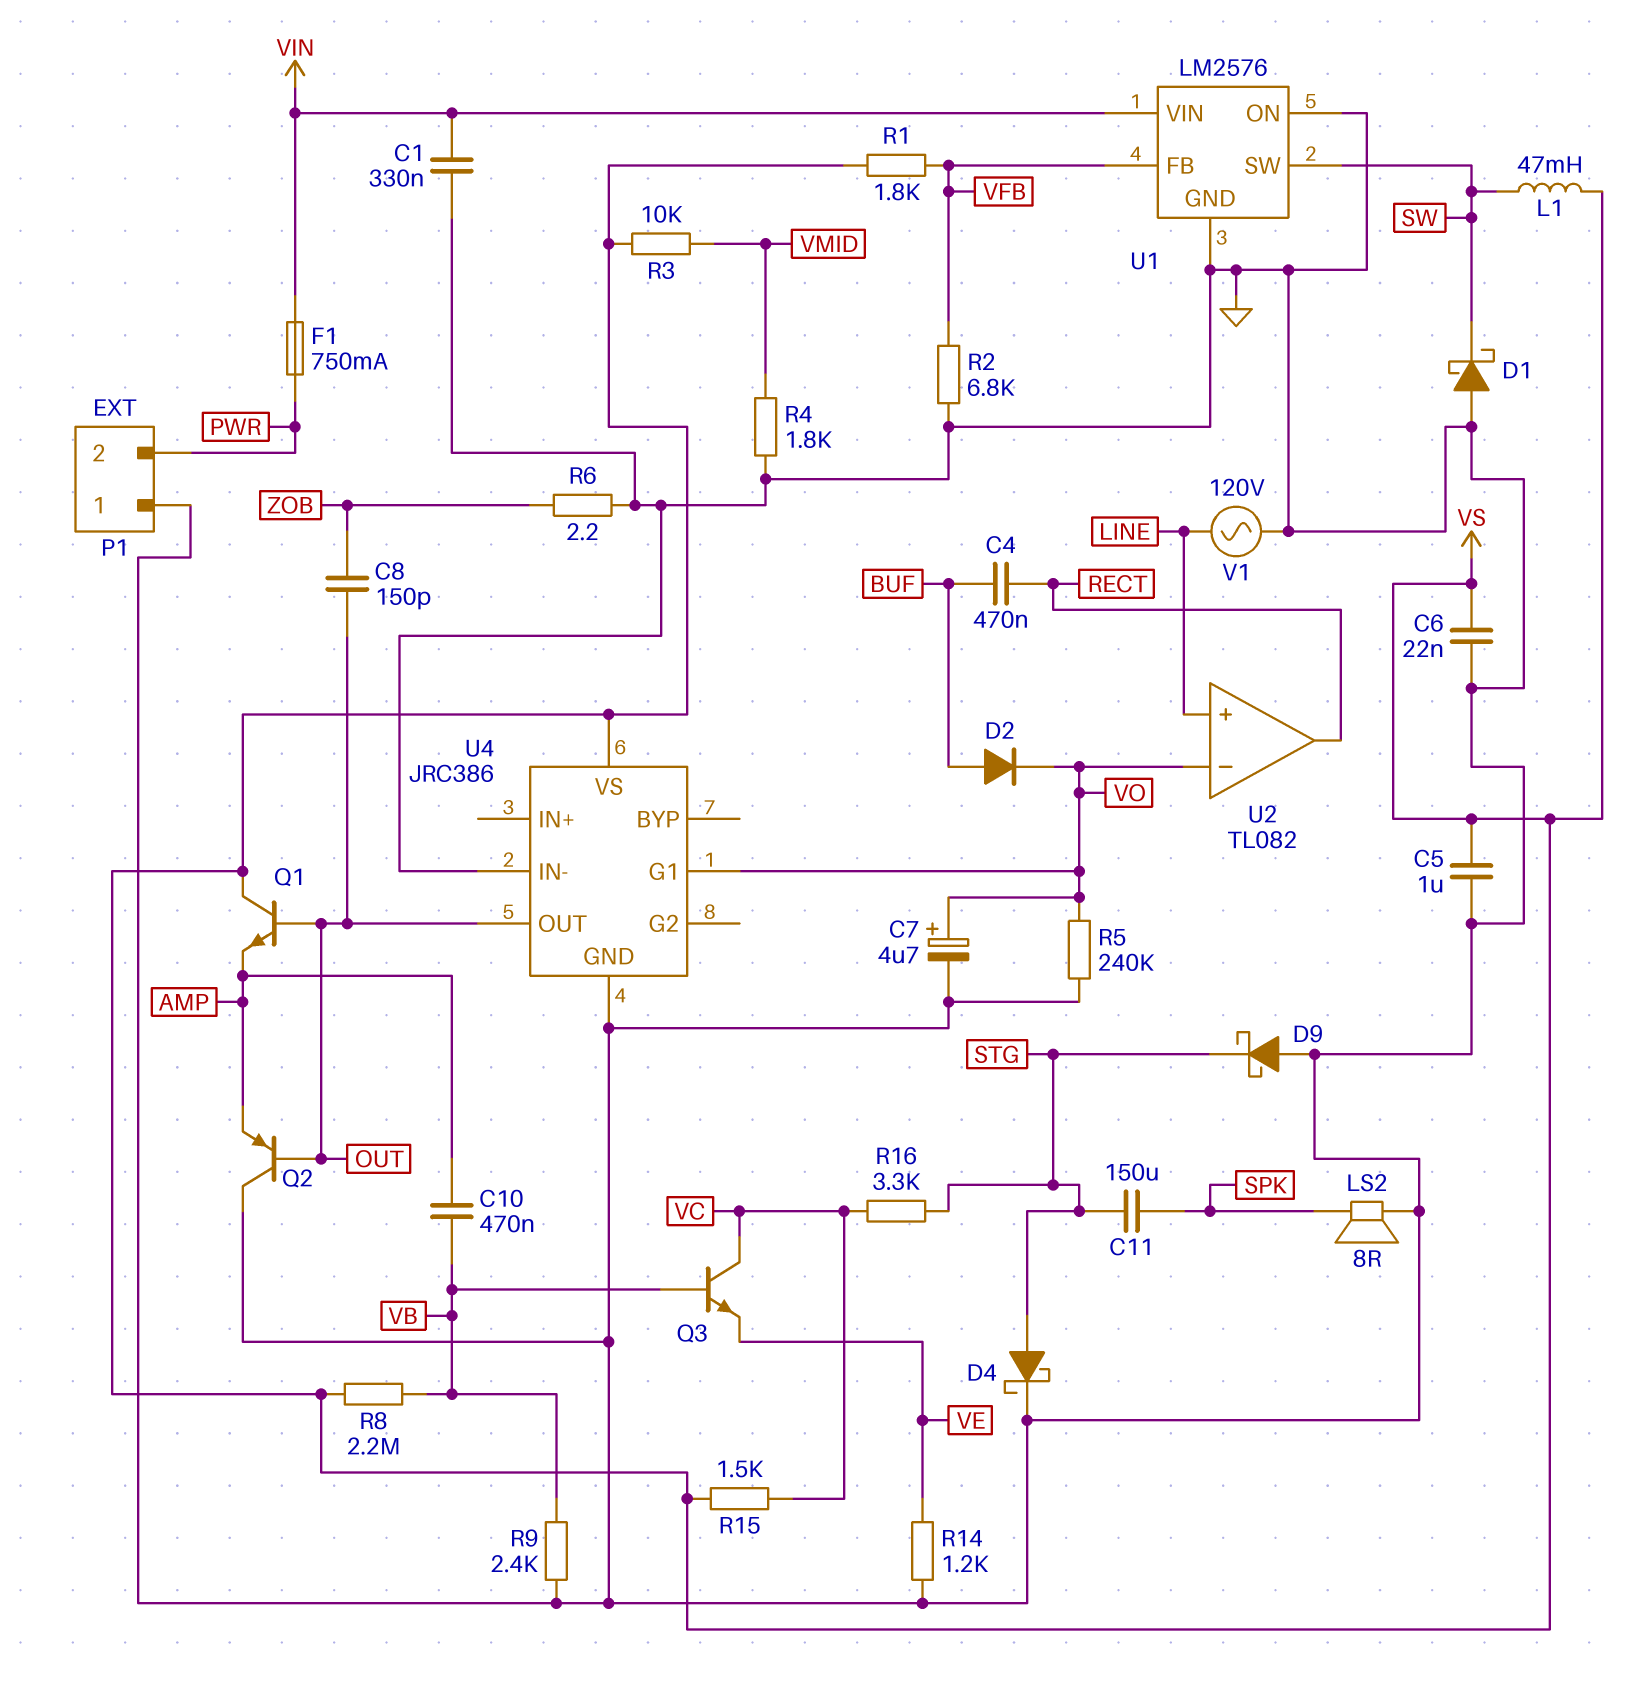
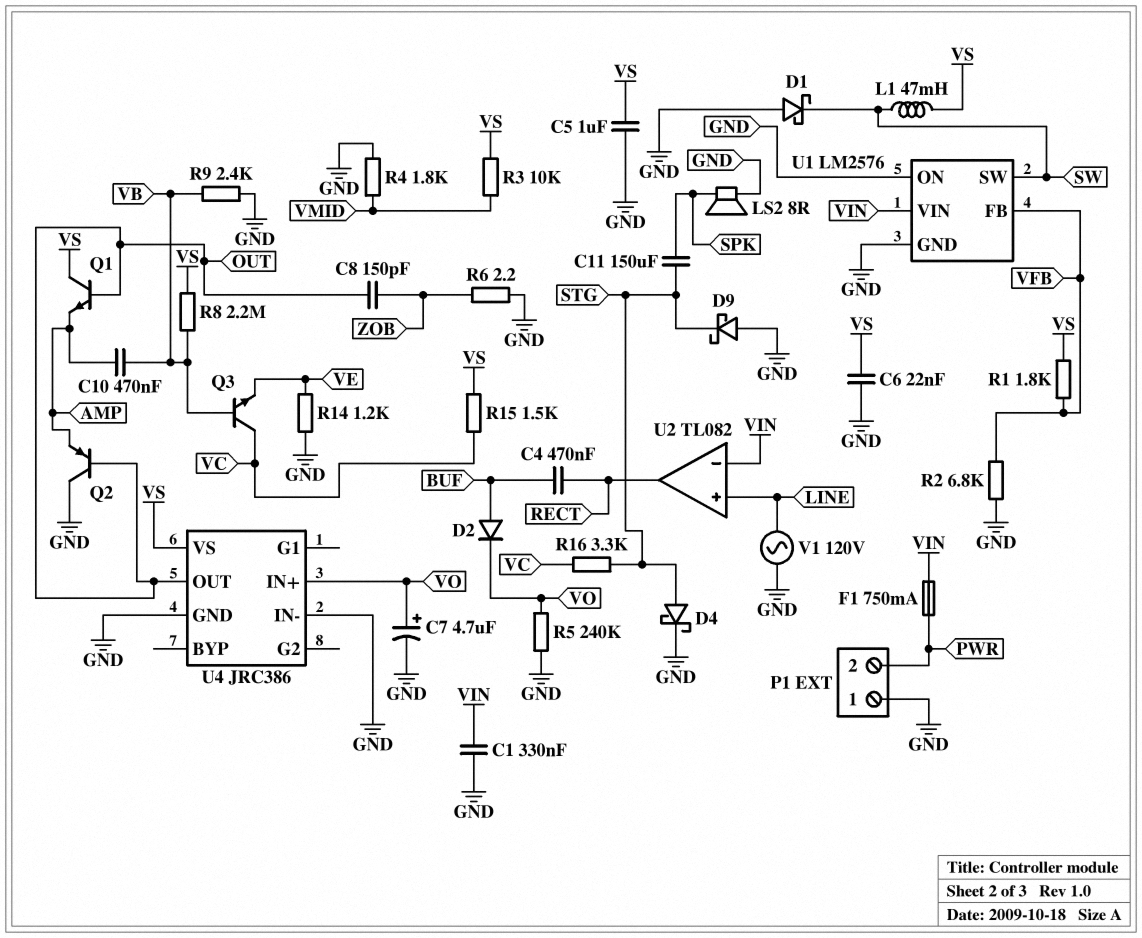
U2 pin in-: VO -> VIN
U4 pin G1: VO -> none
U4 pin IN+: none -> VO

